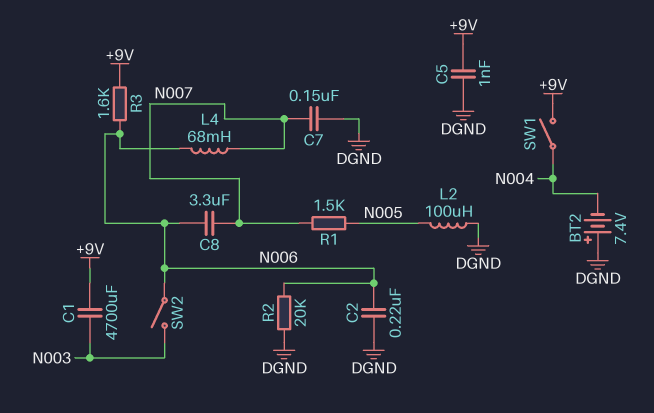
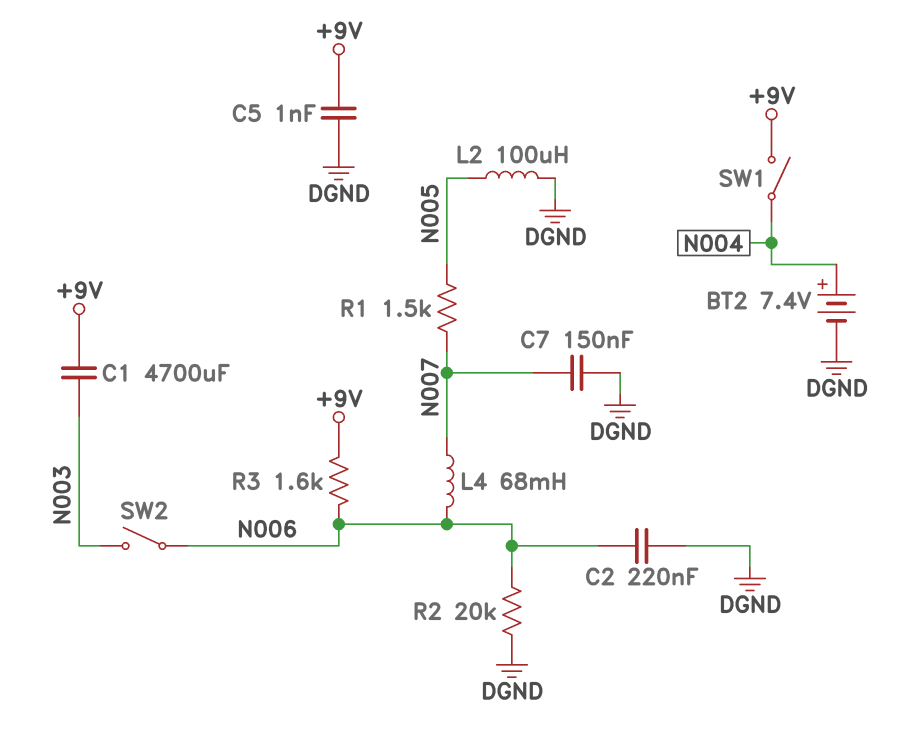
BT2: 7.4V (plus DGND, minus N004) -> 7.4V (plus N004, minus DGND)
C8: 3.3uF (N006, N007) -> none

